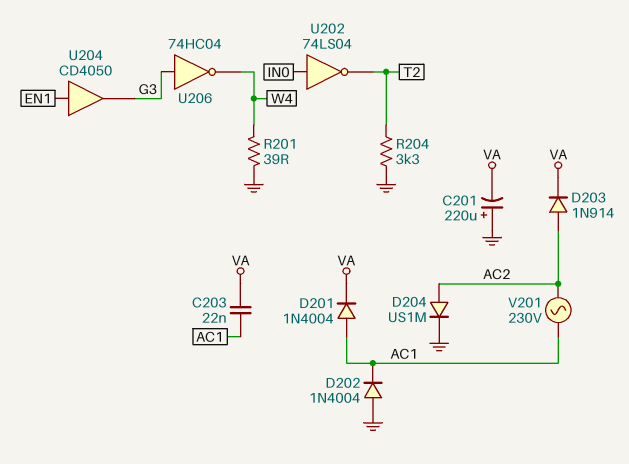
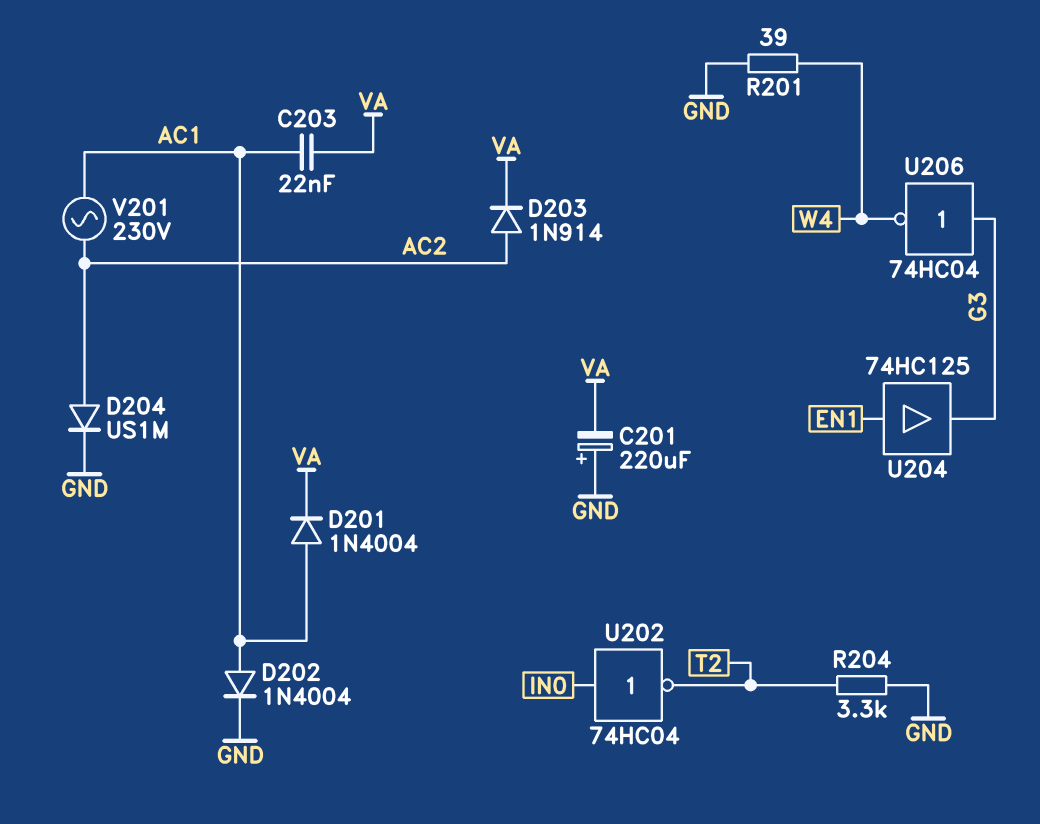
D202: diode 1N4004 (A GND, K AC1) -> diode 1N4004 (A AC1, K GND)
U202: NOT 74LS04 (in IN0, out T2) -> NOT 74HC04 (in IN0, out T2)
U204: buffer CD4050 (in EN1, out G3) -> buffer 74HC125 (in EN1, out G3)

